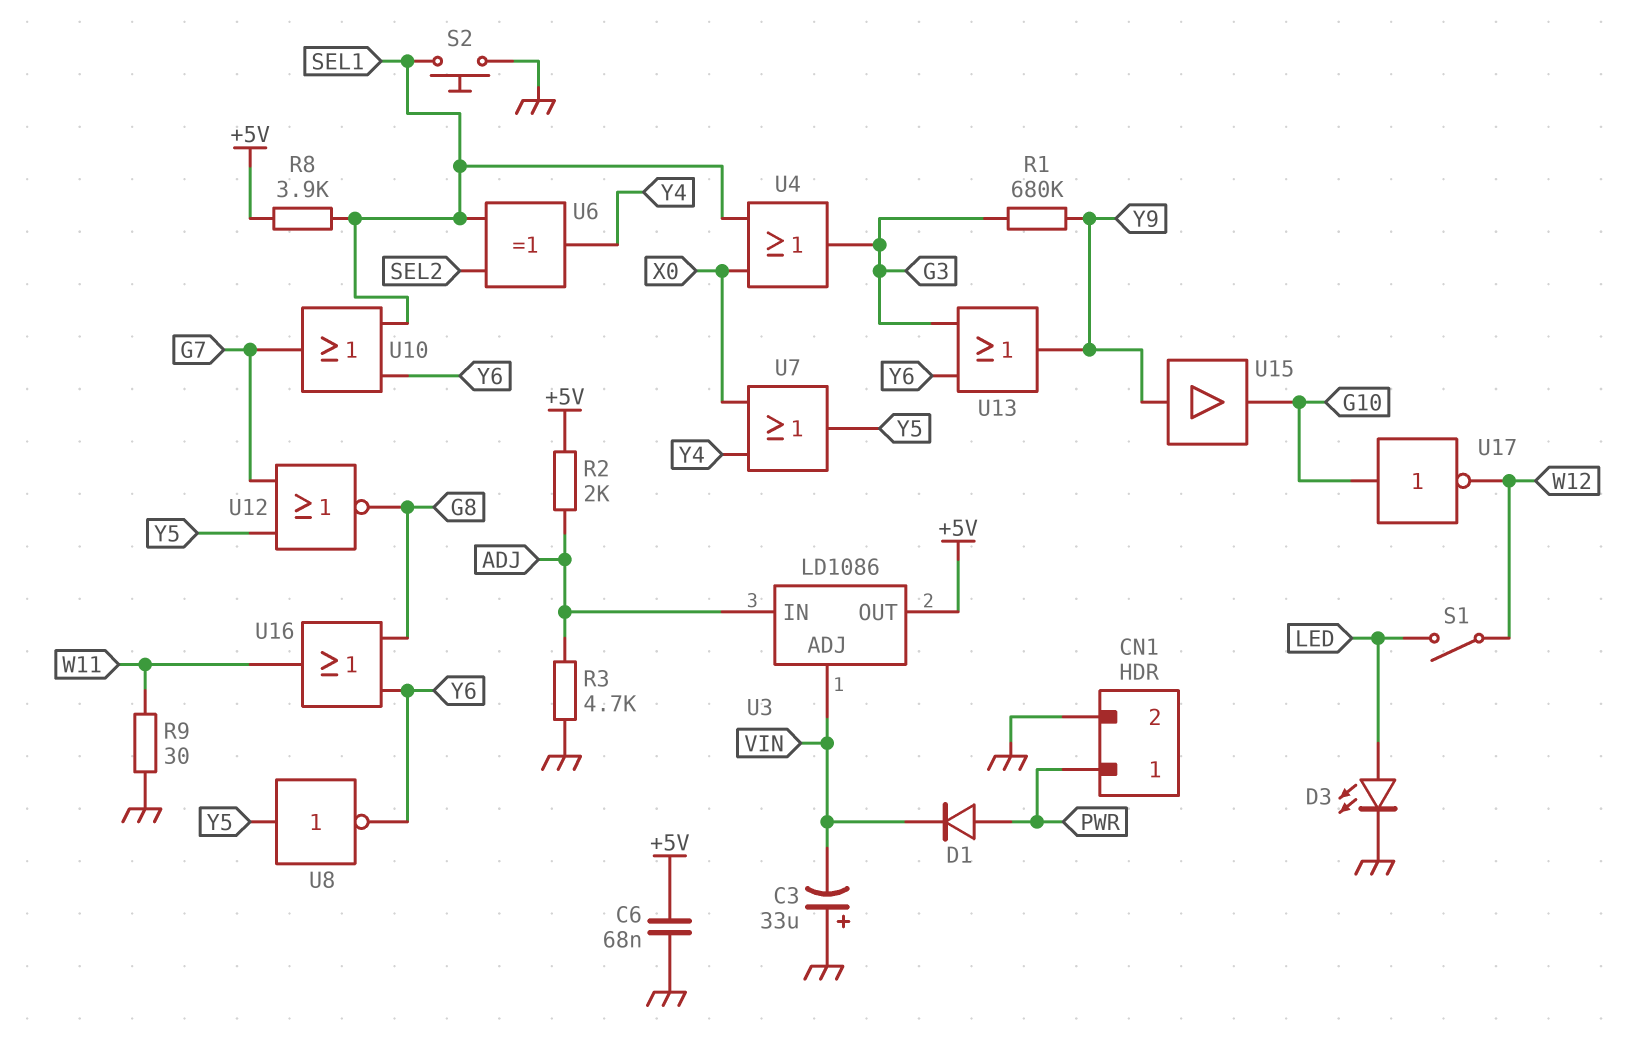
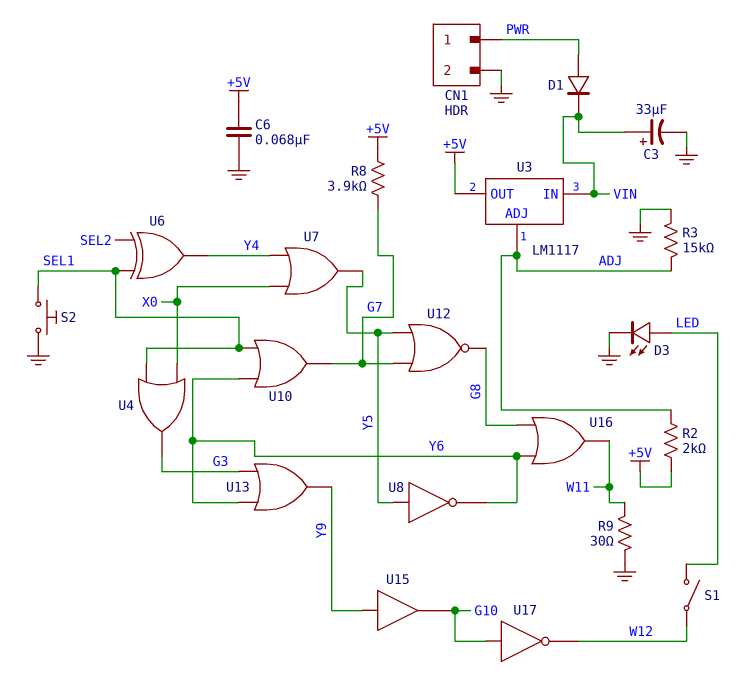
C3: 33uF (plus GND, minus VIN) -> 33uF (plus VIN, minus GND)
R1: 680k (G3, Y9) -> none
R3: 4.7k (ADJ, GND) -> 15k (ADJ, GND)
R8: 3.9k (+5V, SEL1) -> 3.9k (+5V, G7)
U3: LD1086 -> LM1117
U3 pin ADJ: VIN -> ADJ
U3 pin IN: ADJ -> VIN

